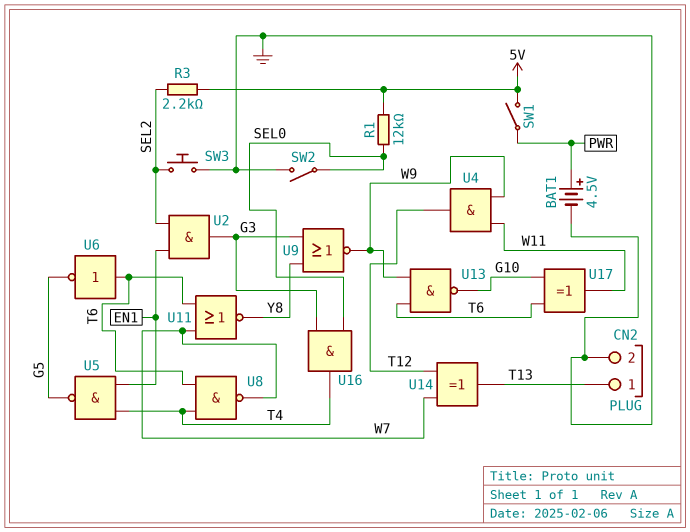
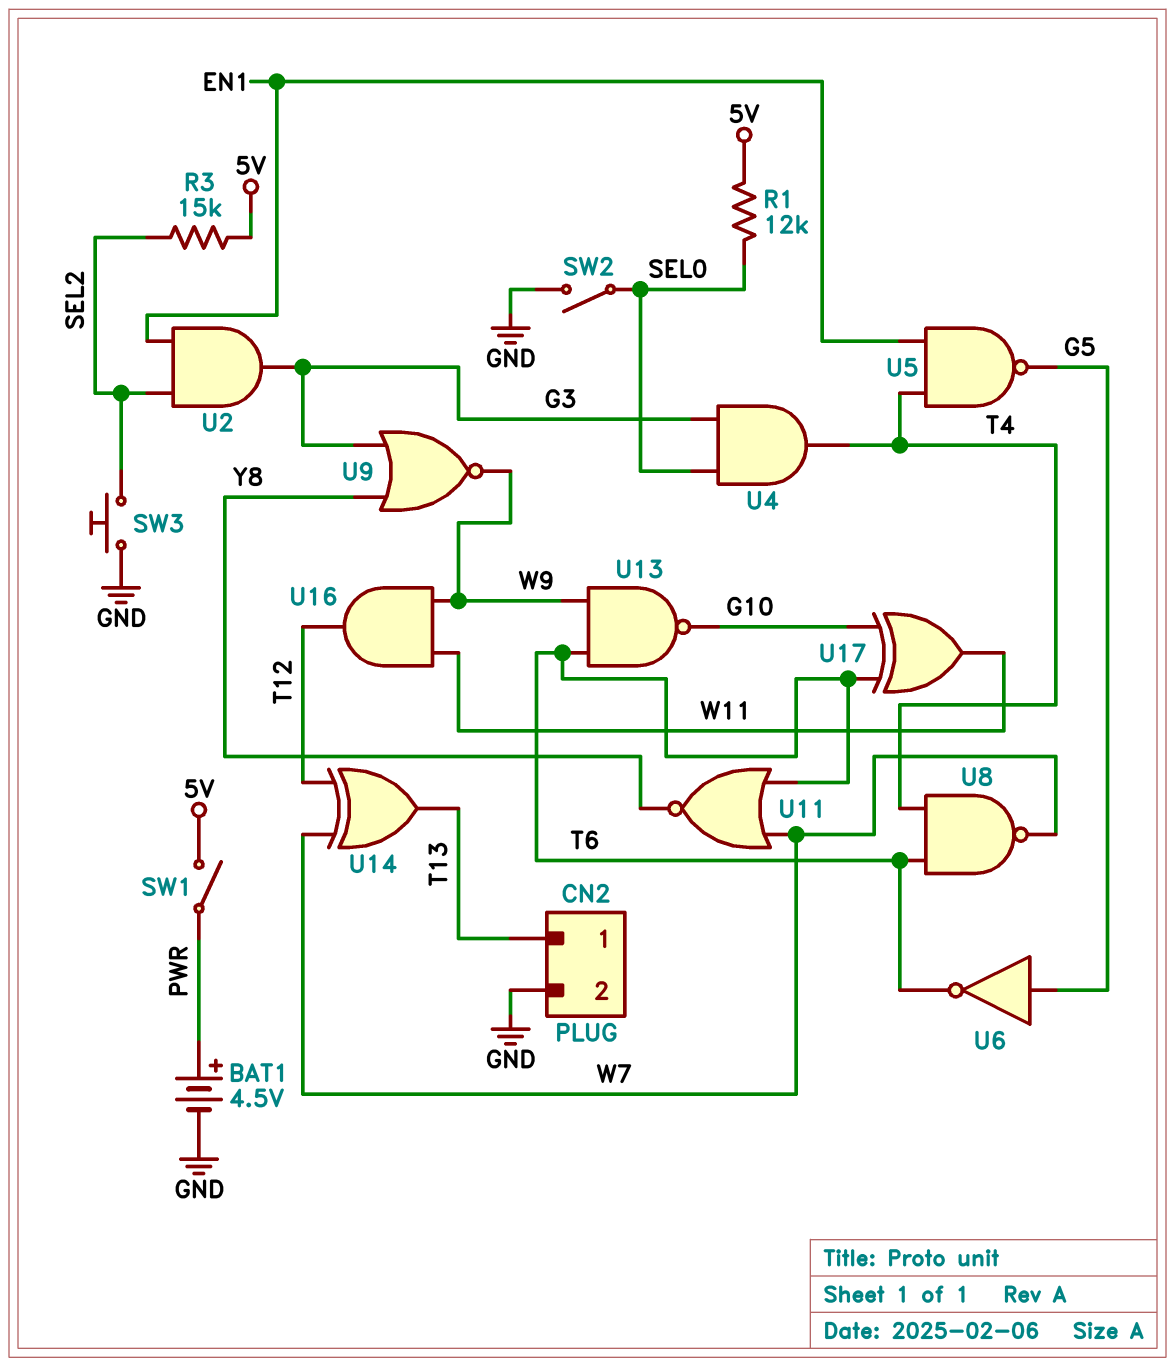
R3: 2.2k (5V, SEL2) -> 15k (5V, SEL2)
U4: AND (in W9, in W11, out T12) -> AND (in G3, in SEL0, out T4)
U6: NOT (in T6, out G5) -> NOT (in G5, out T6)
U16: AND (in G3, in SEL0, out T4) -> AND (in W9, in W11, out T12)

